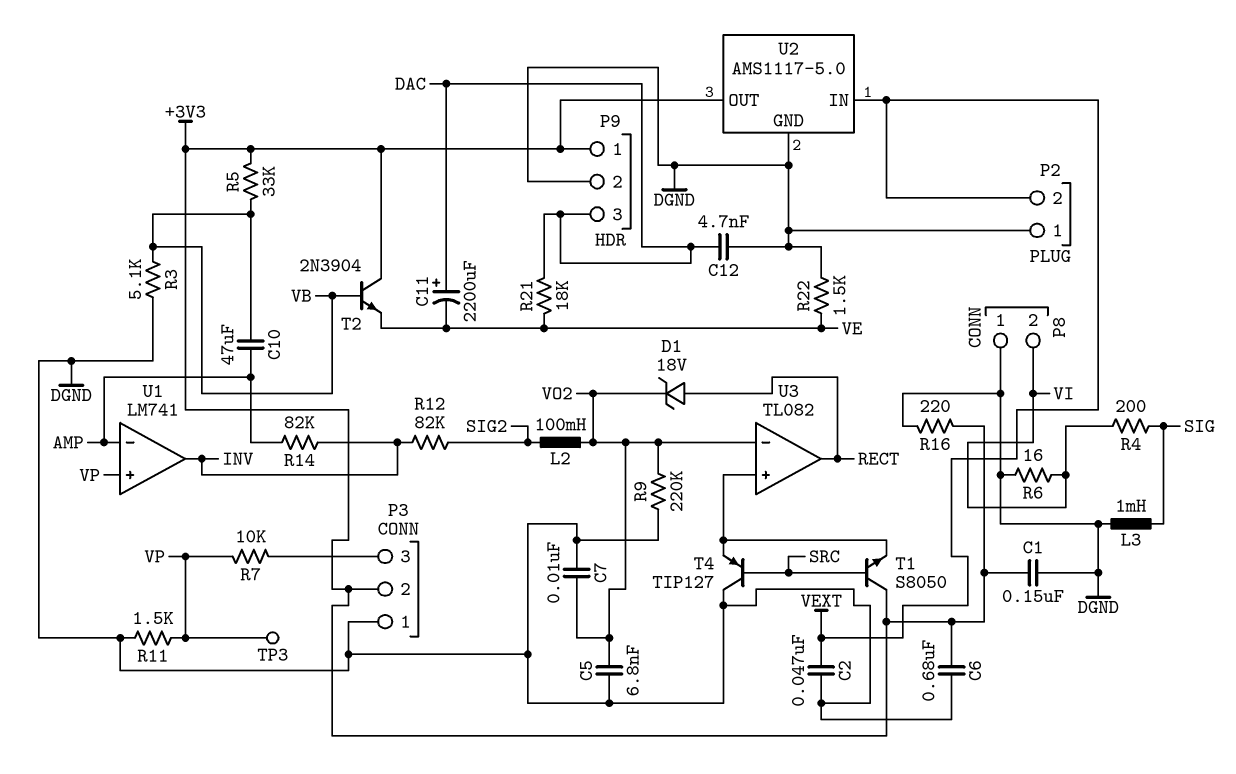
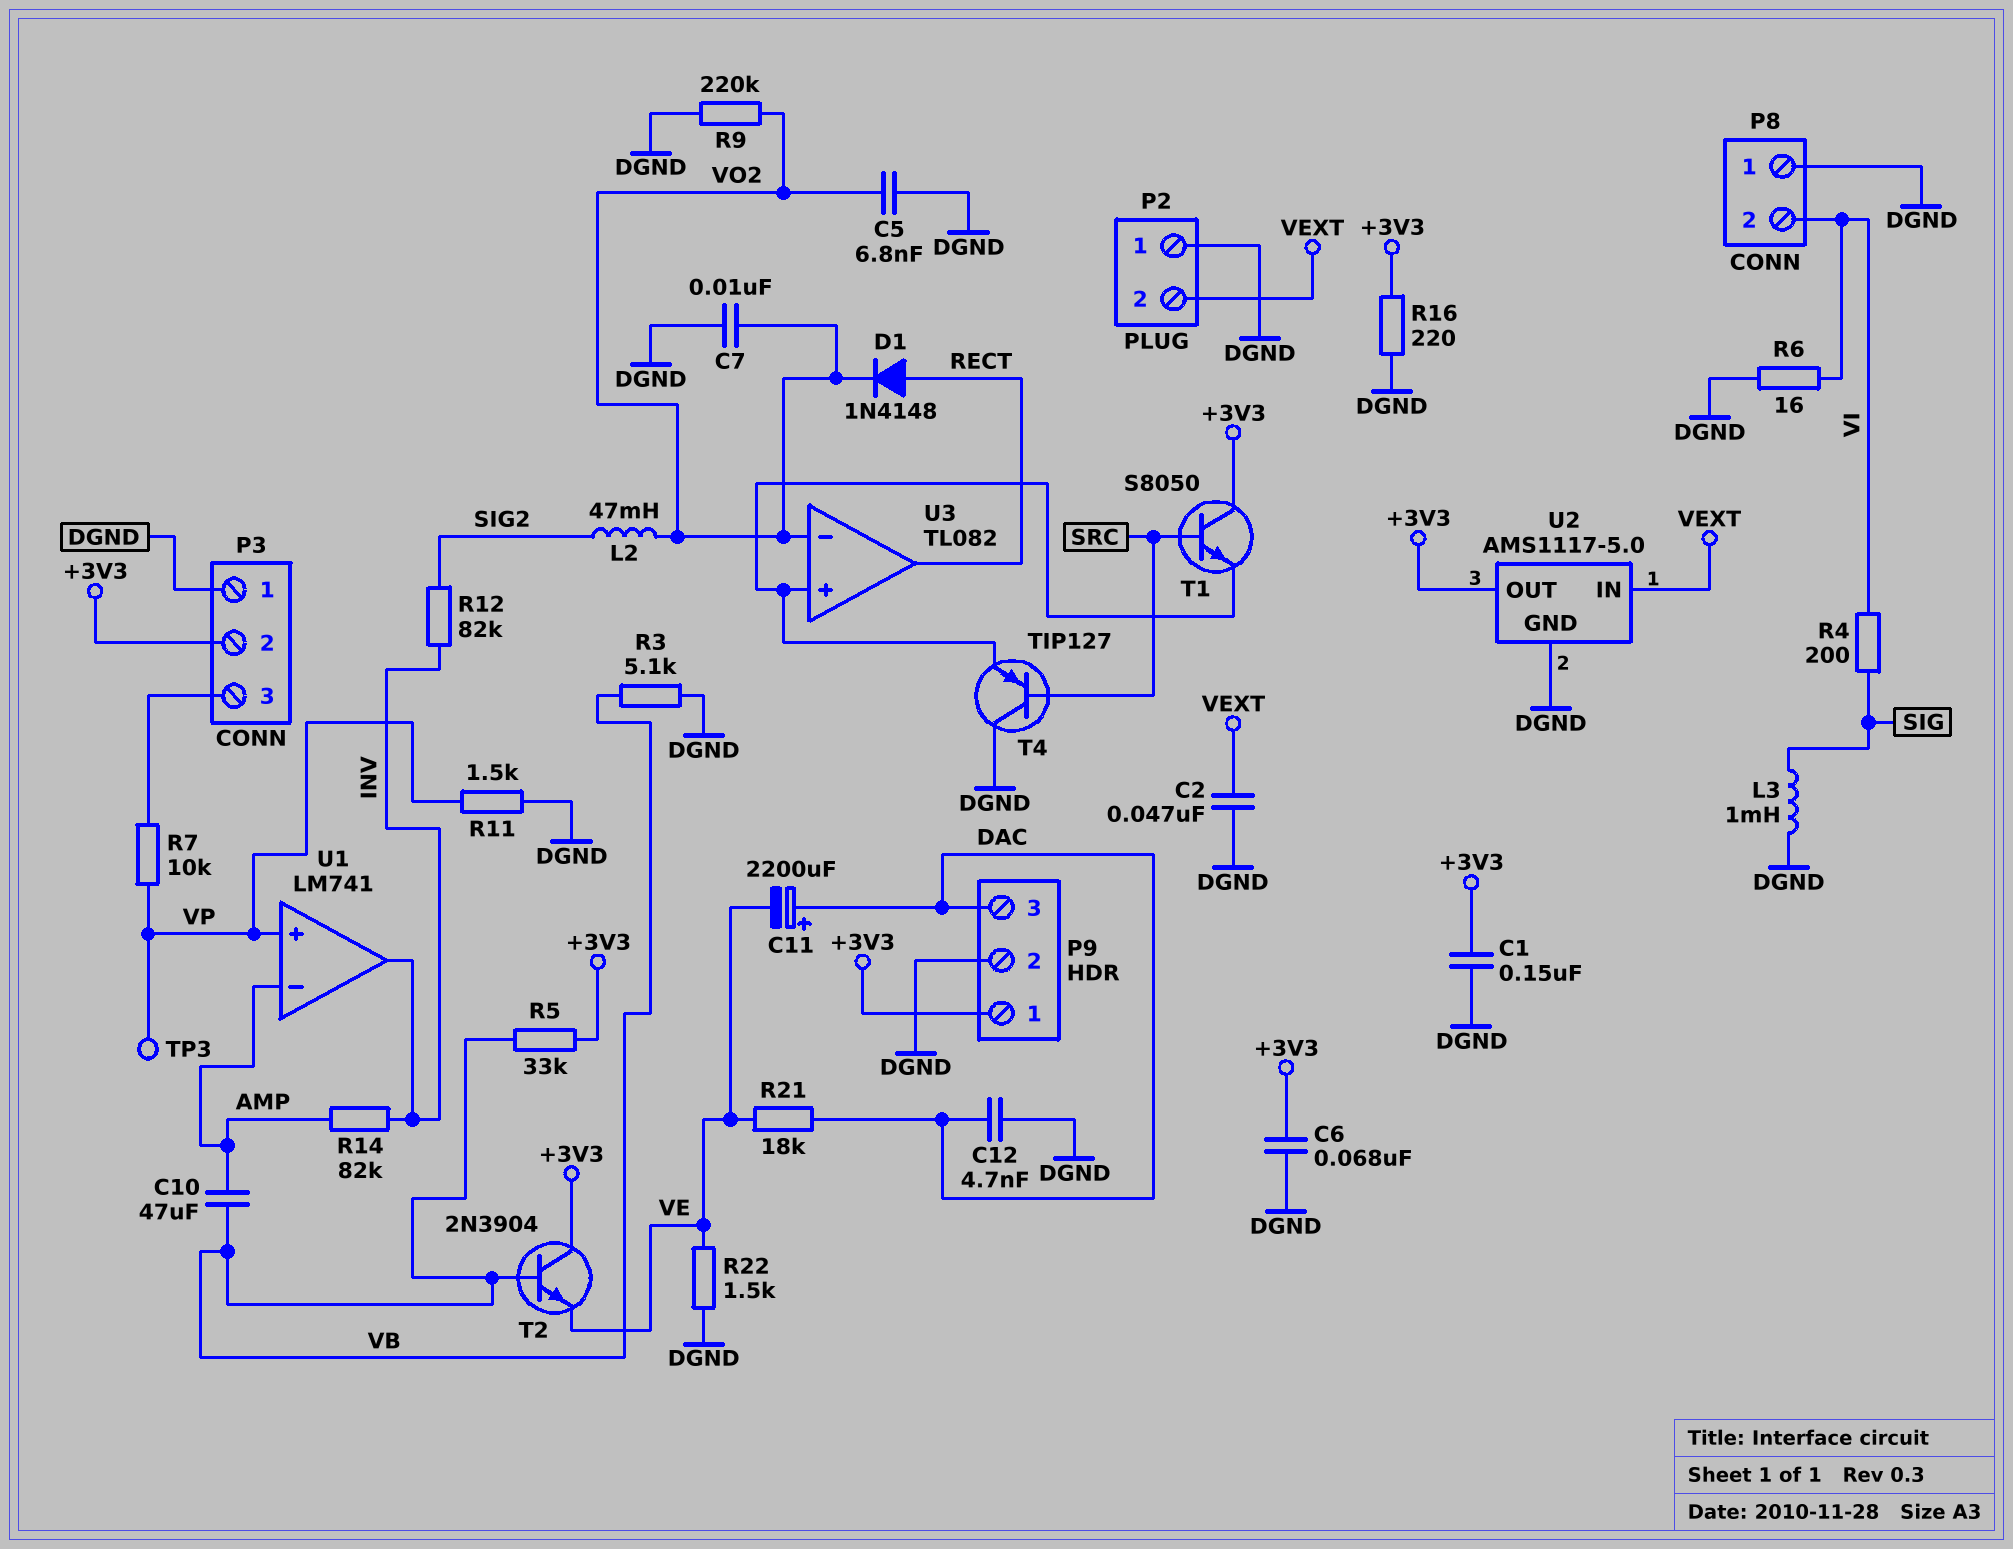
C6: 680nF (+3V3, DGND) -> 68nF (+3V3, DGND)
D1: zener 18V (A RECT, K VO2) -> diode 1N4148 (A RECT, K VO2)
L2: 100mH (SIG2, VO2) -> 47mH (SIG2, VO2)

